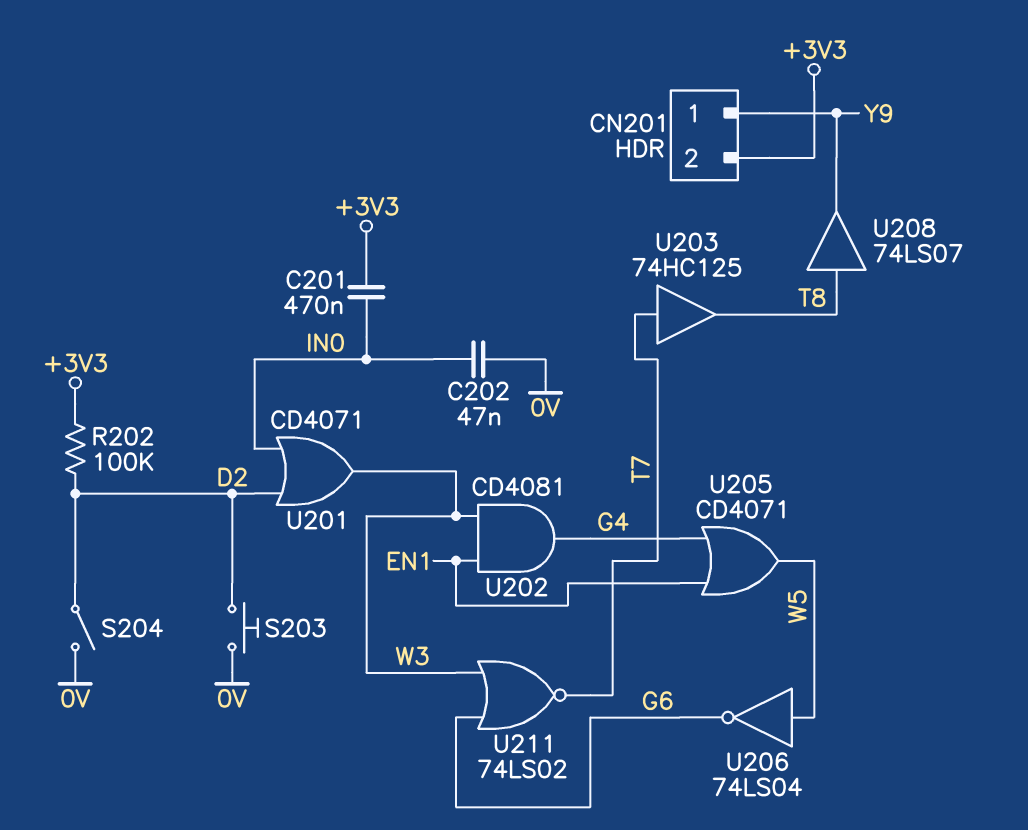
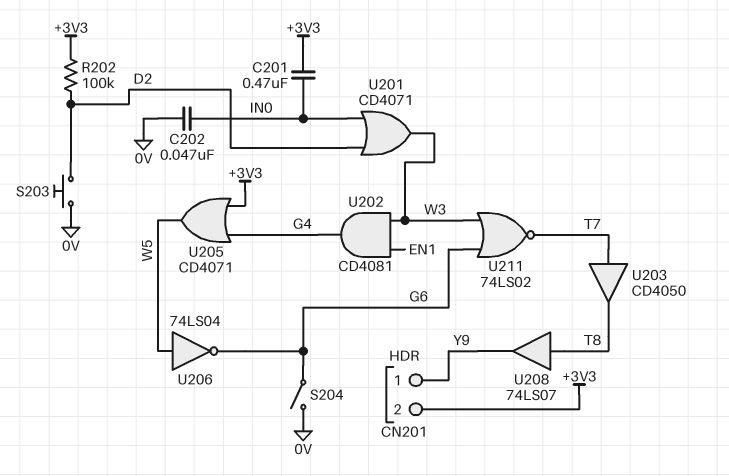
S204: switch (0V, D2) -> switch (0V, G6)
U203: buffer 74HC125 (in T7, out T8) -> buffer CD4050 (in T7, out T8)
U205: OR CD4071 (in EN1, in G4, out W5) -> OR CD4071 (in +3V3, in G4, out W5)

